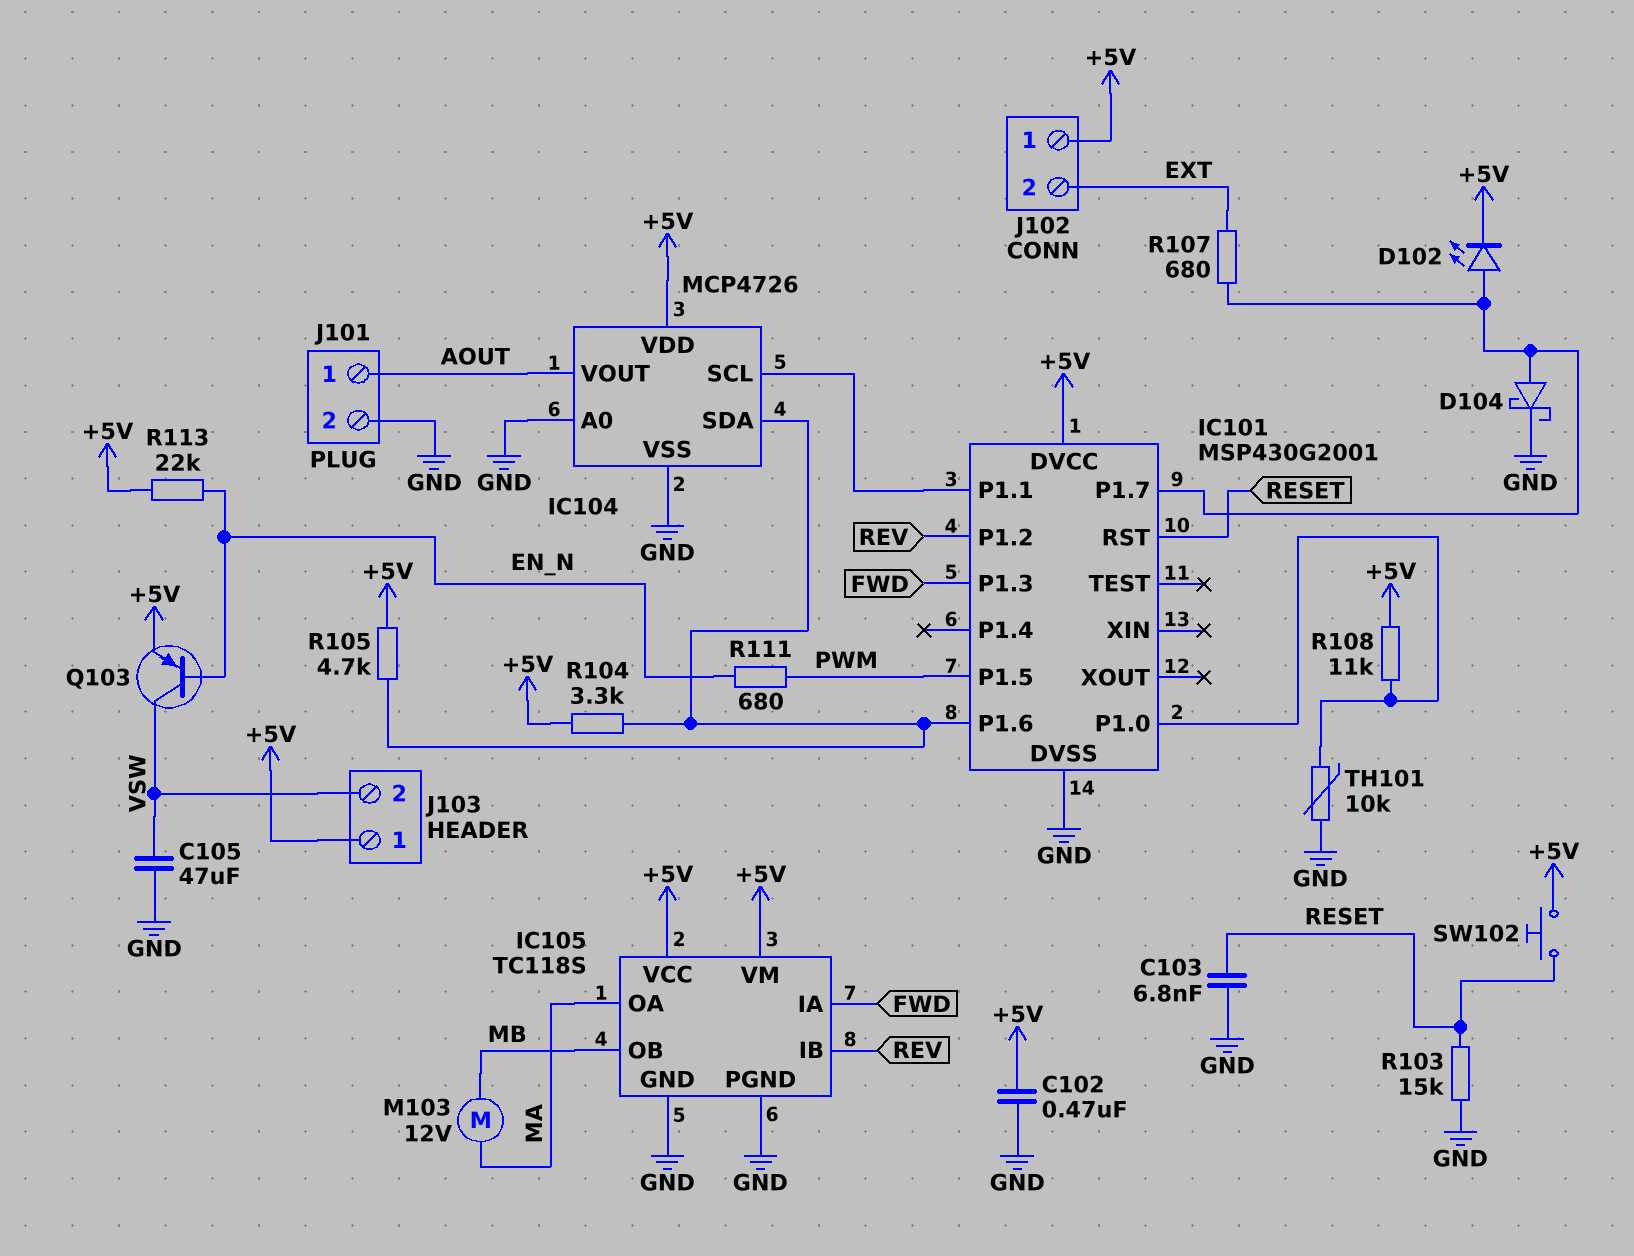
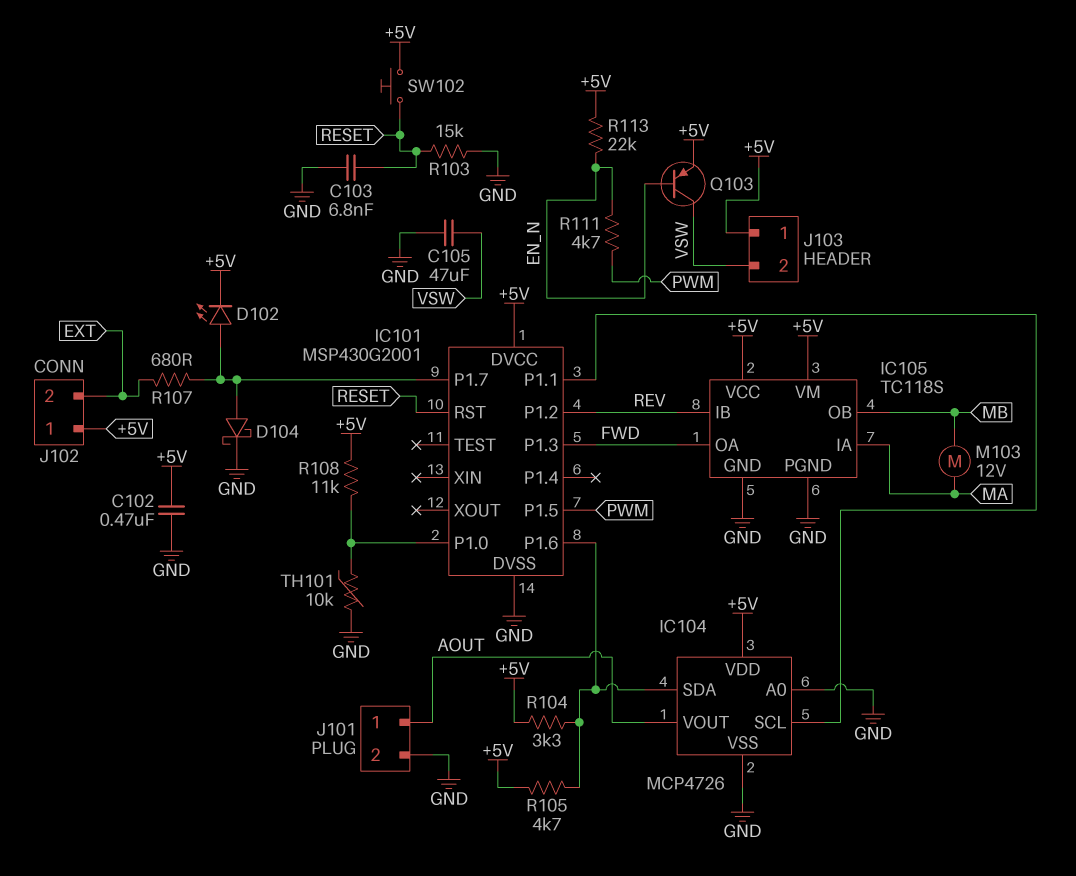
IC105 pin IA: FWD -> MA
IC105 pin OA: MA -> FWD
R111: 680 (EN_N, PWM) -> 4.7k (EN_N, PWM)

